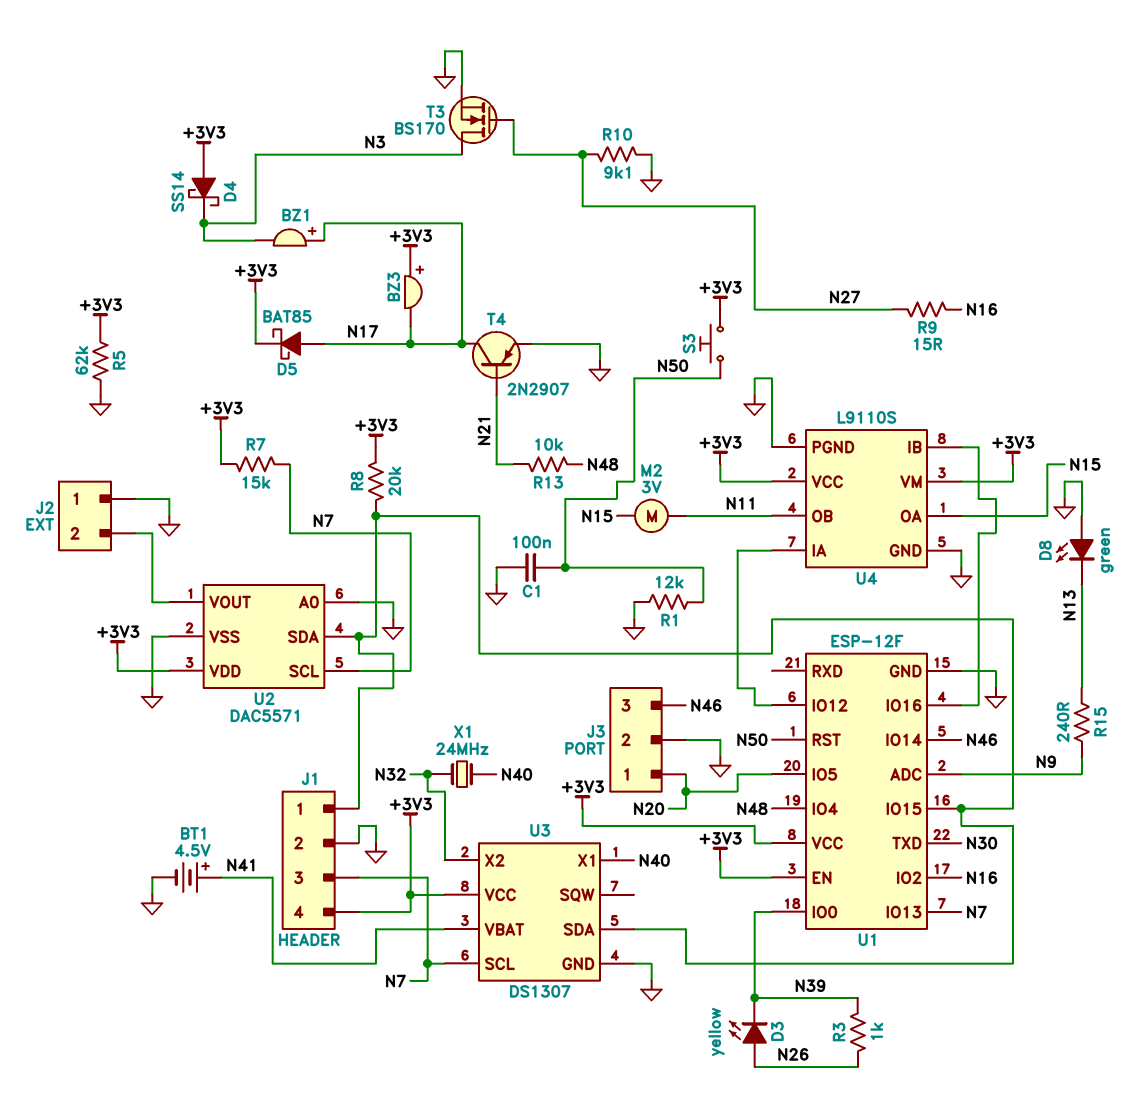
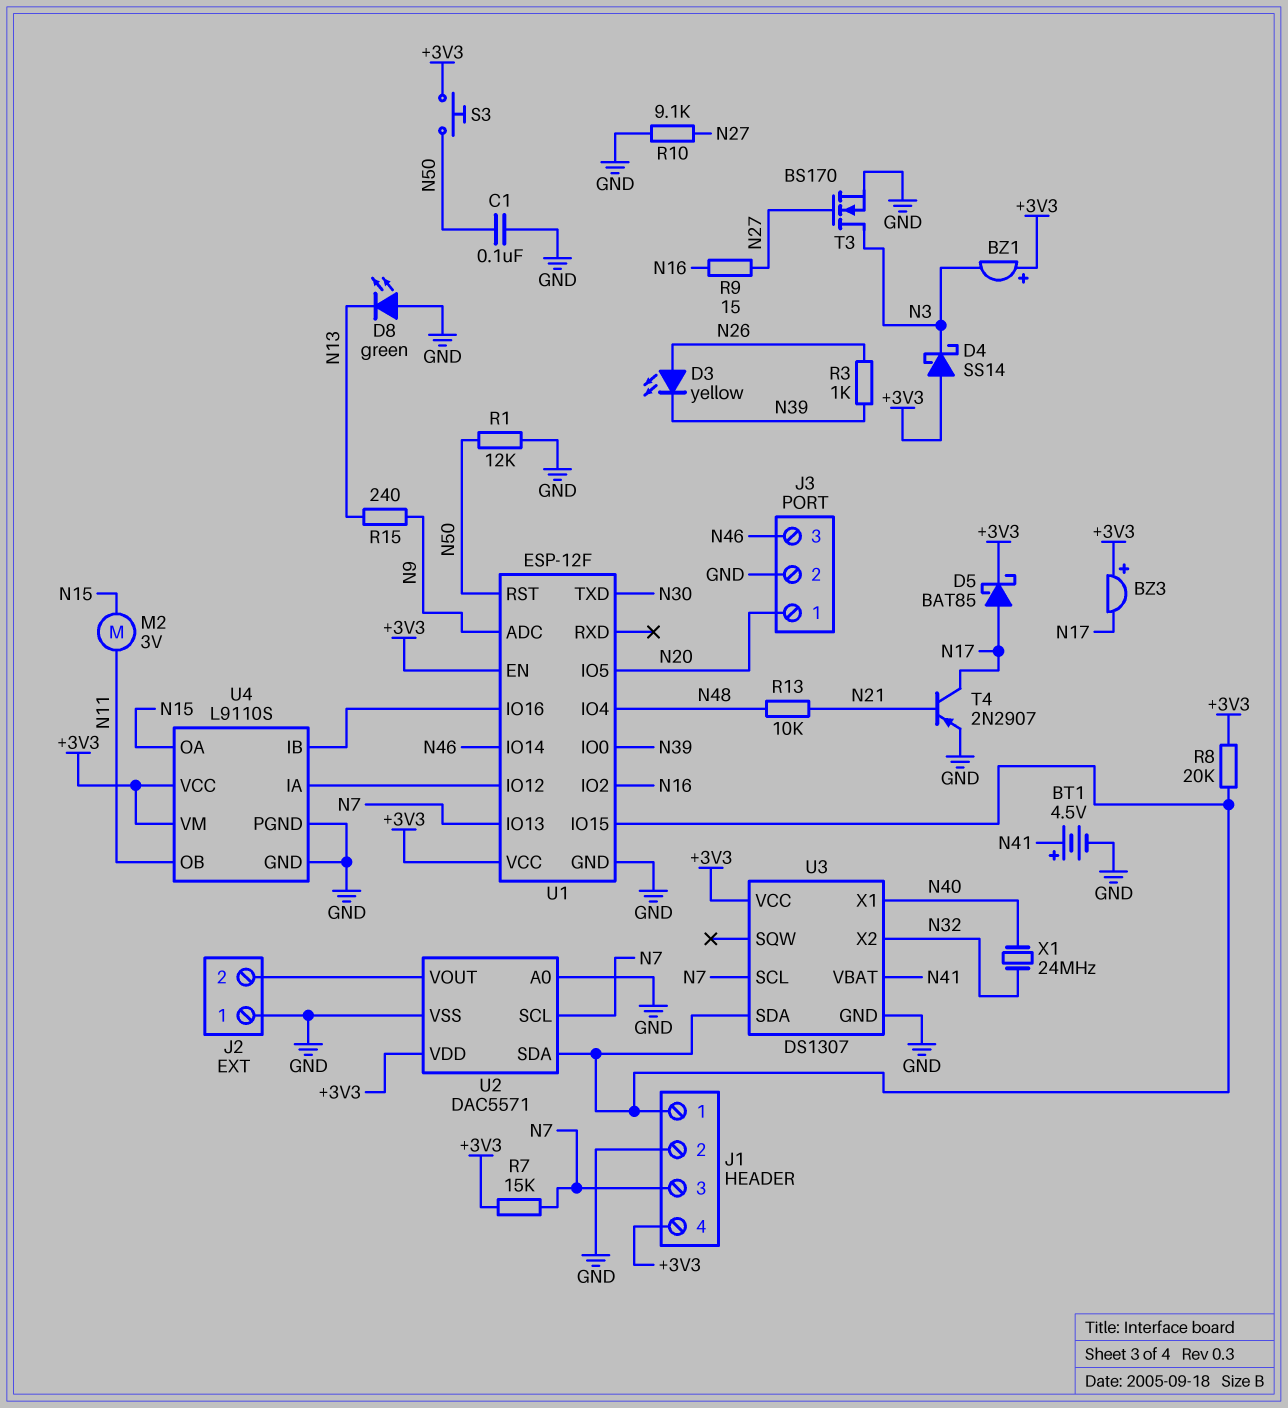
BZ1: buzzer (plus N17, minus N3) -> buzzer (plus +3V3, minus N3)
R5: 62k (+3V3, GND) -> none

